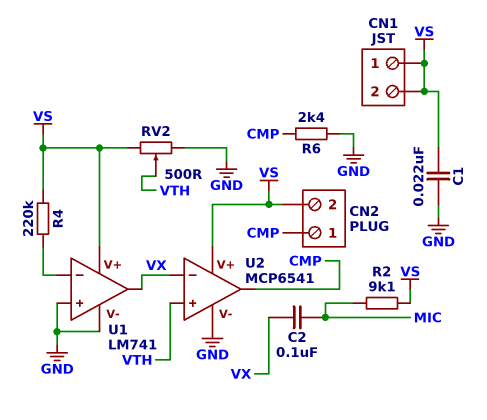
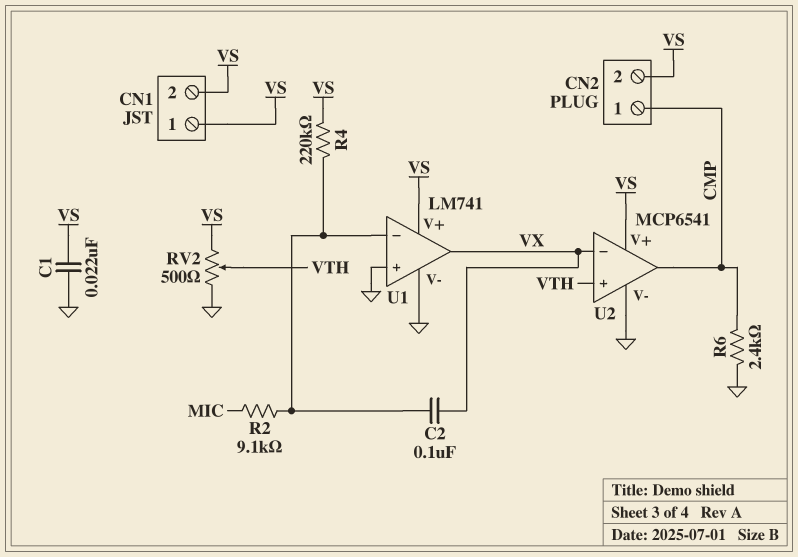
C2: 100nF (MIC, VX) -> 100nF (U1/in-, VX)
R2: 9.1k (MIC, VS) -> 9.1k (MIC, U1/in-)

